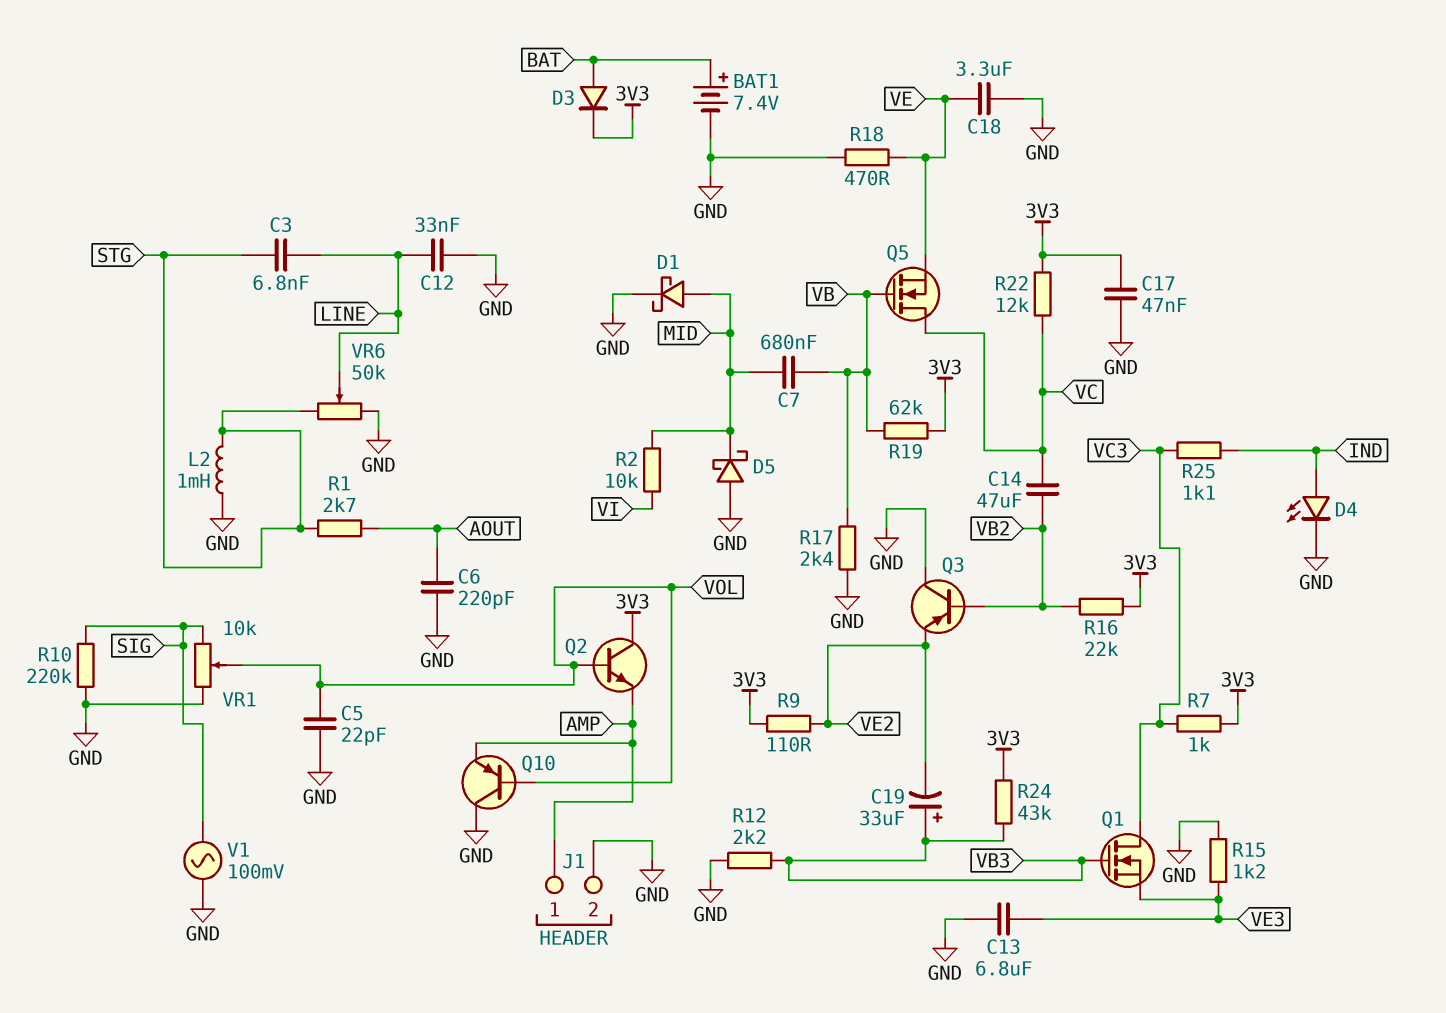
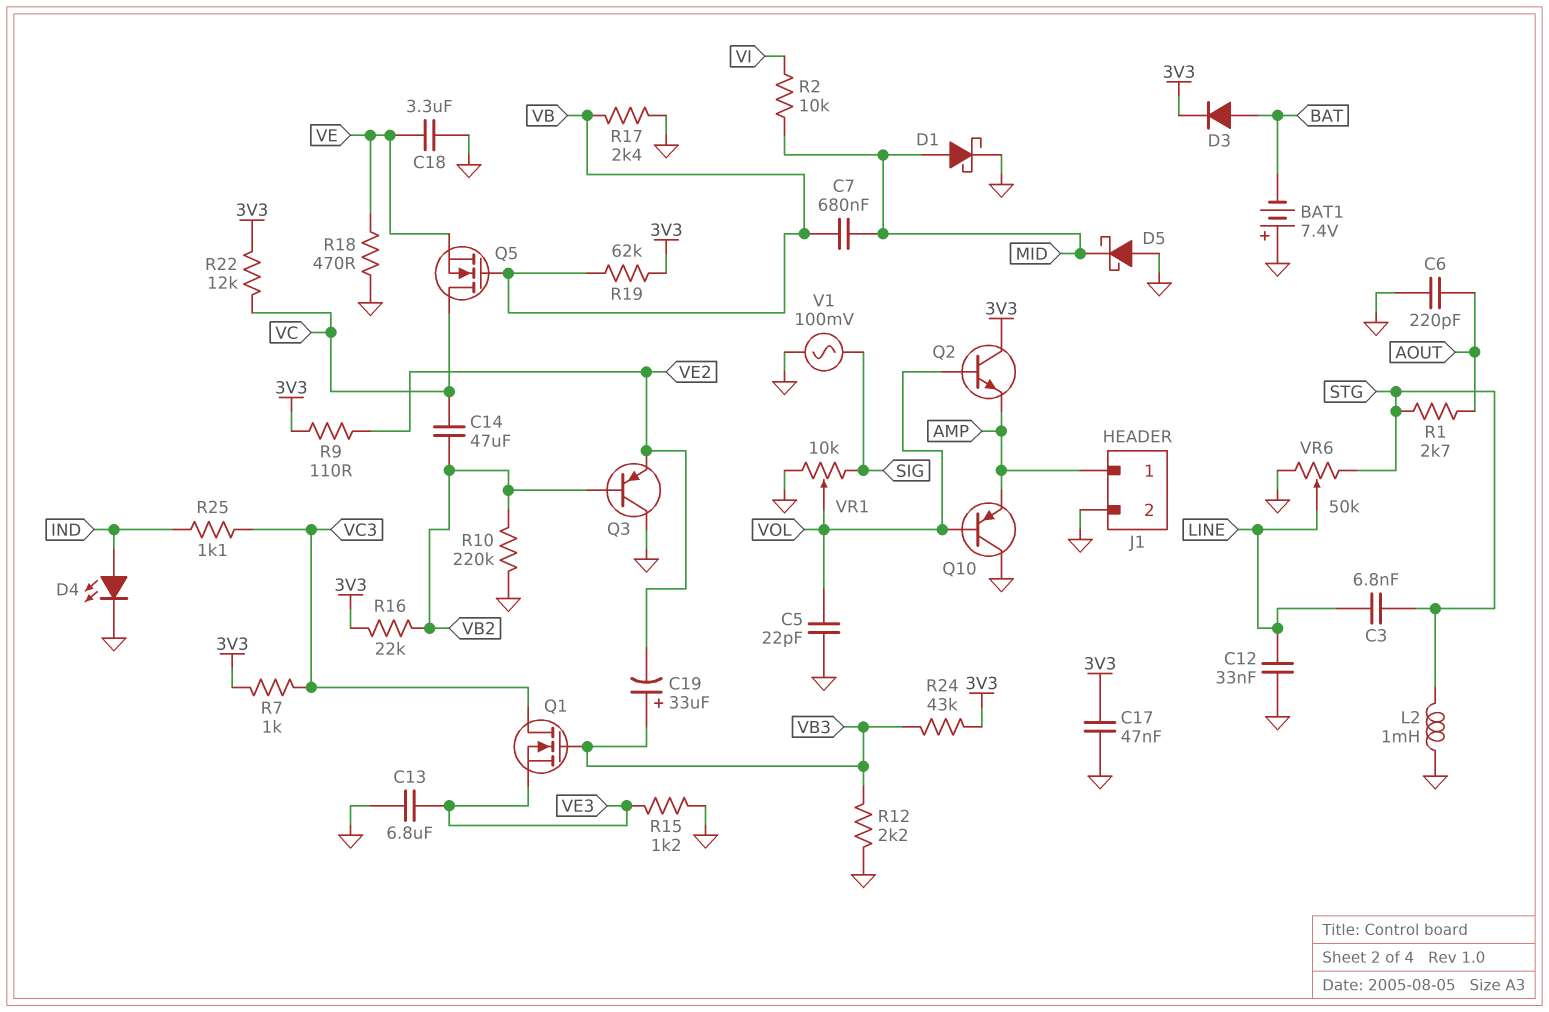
BAT1: 7.4V (plus BAT, minus GND) -> 7.4V (plus GND, minus BAT)
R10: 220k (GND, SIG) -> 220k (GND, VB2)

